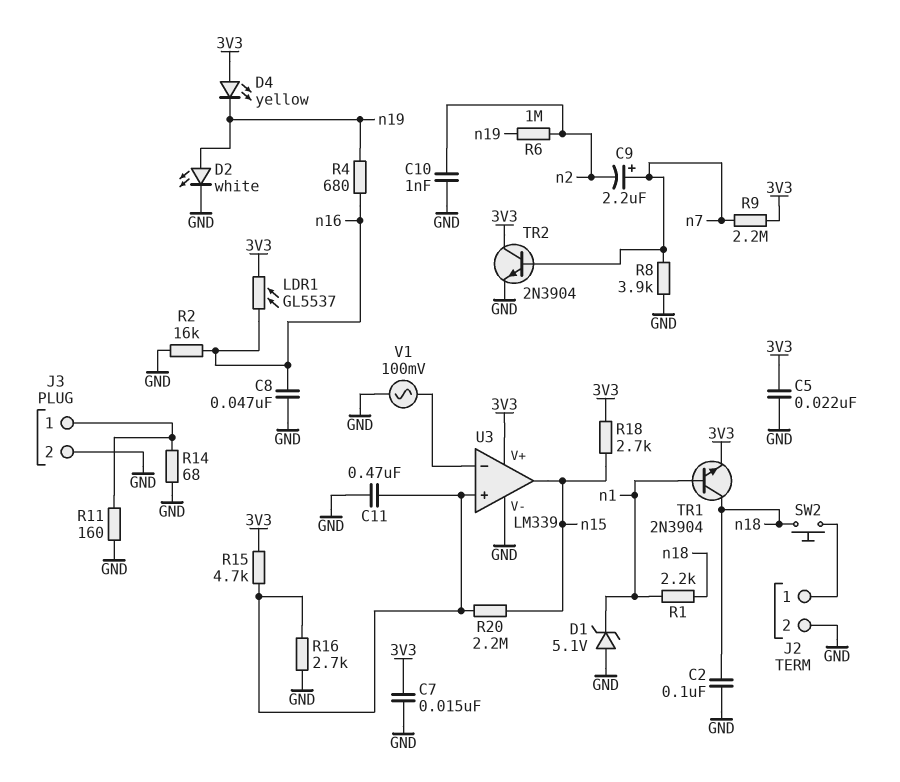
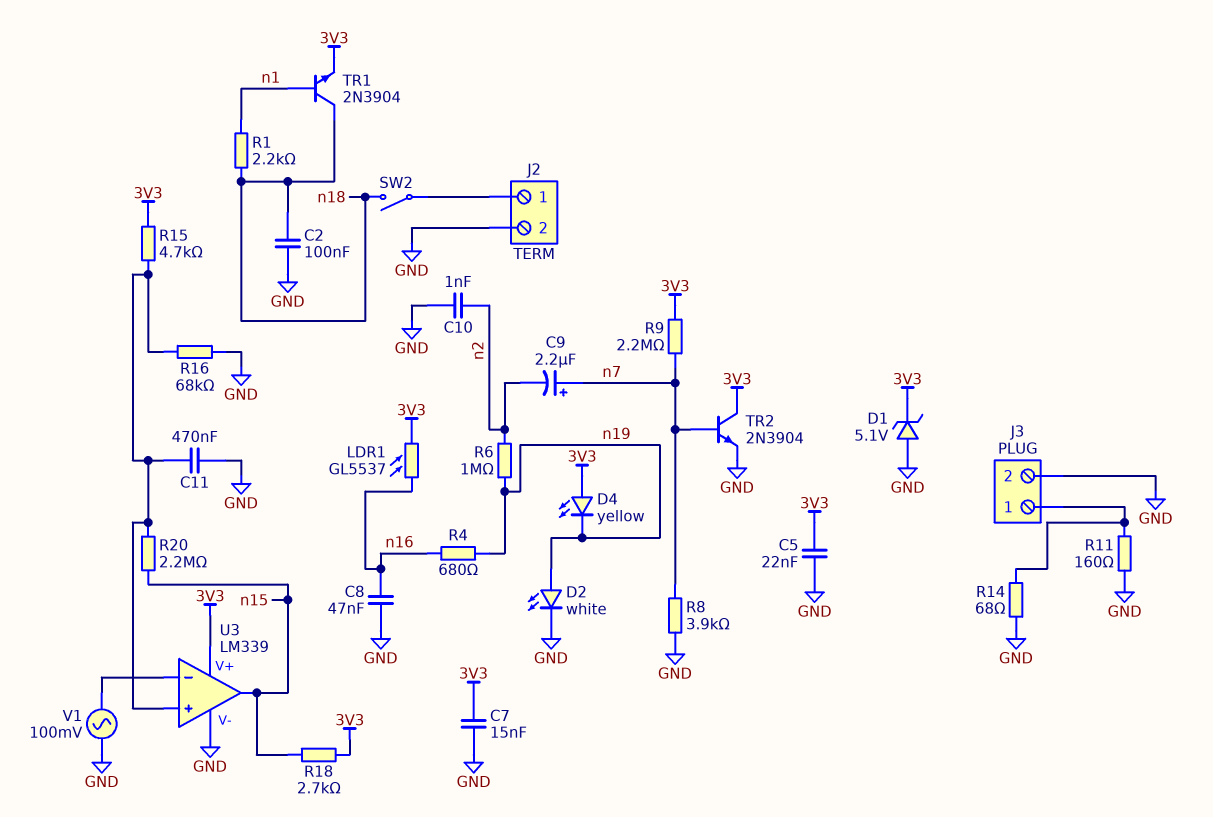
D1: zener 5.1V (A GND, K n1) -> zener 5.1V (A GND, K 3V3)
R2: 16k (GND, n16) -> none
R16: 2.7k (GND, U3/in+) -> 68k (GND, U3/in+)
SW2: button (J2/1, n18) -> switch (J2/1, n18)

